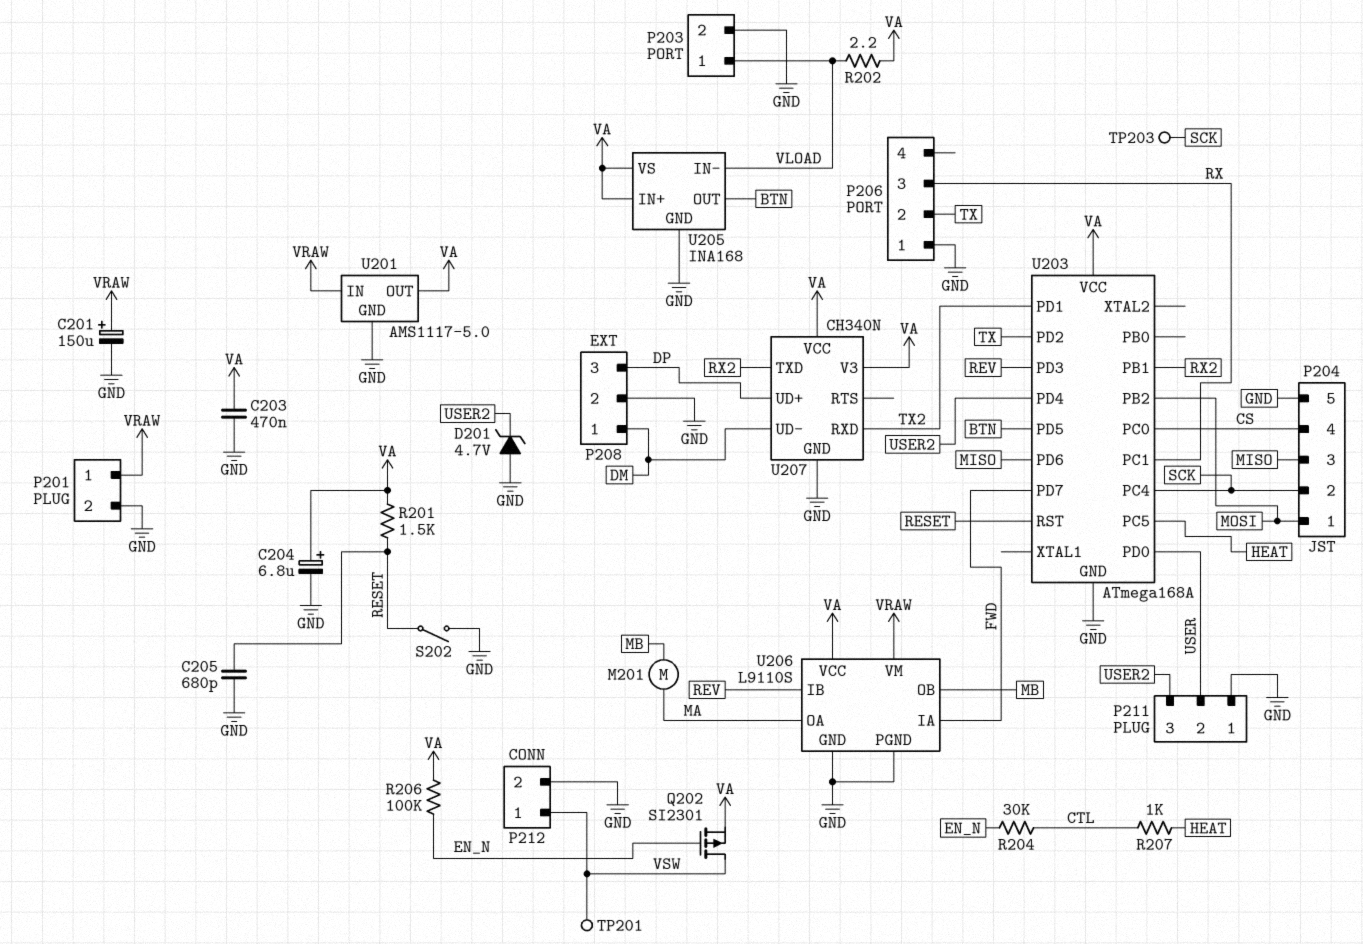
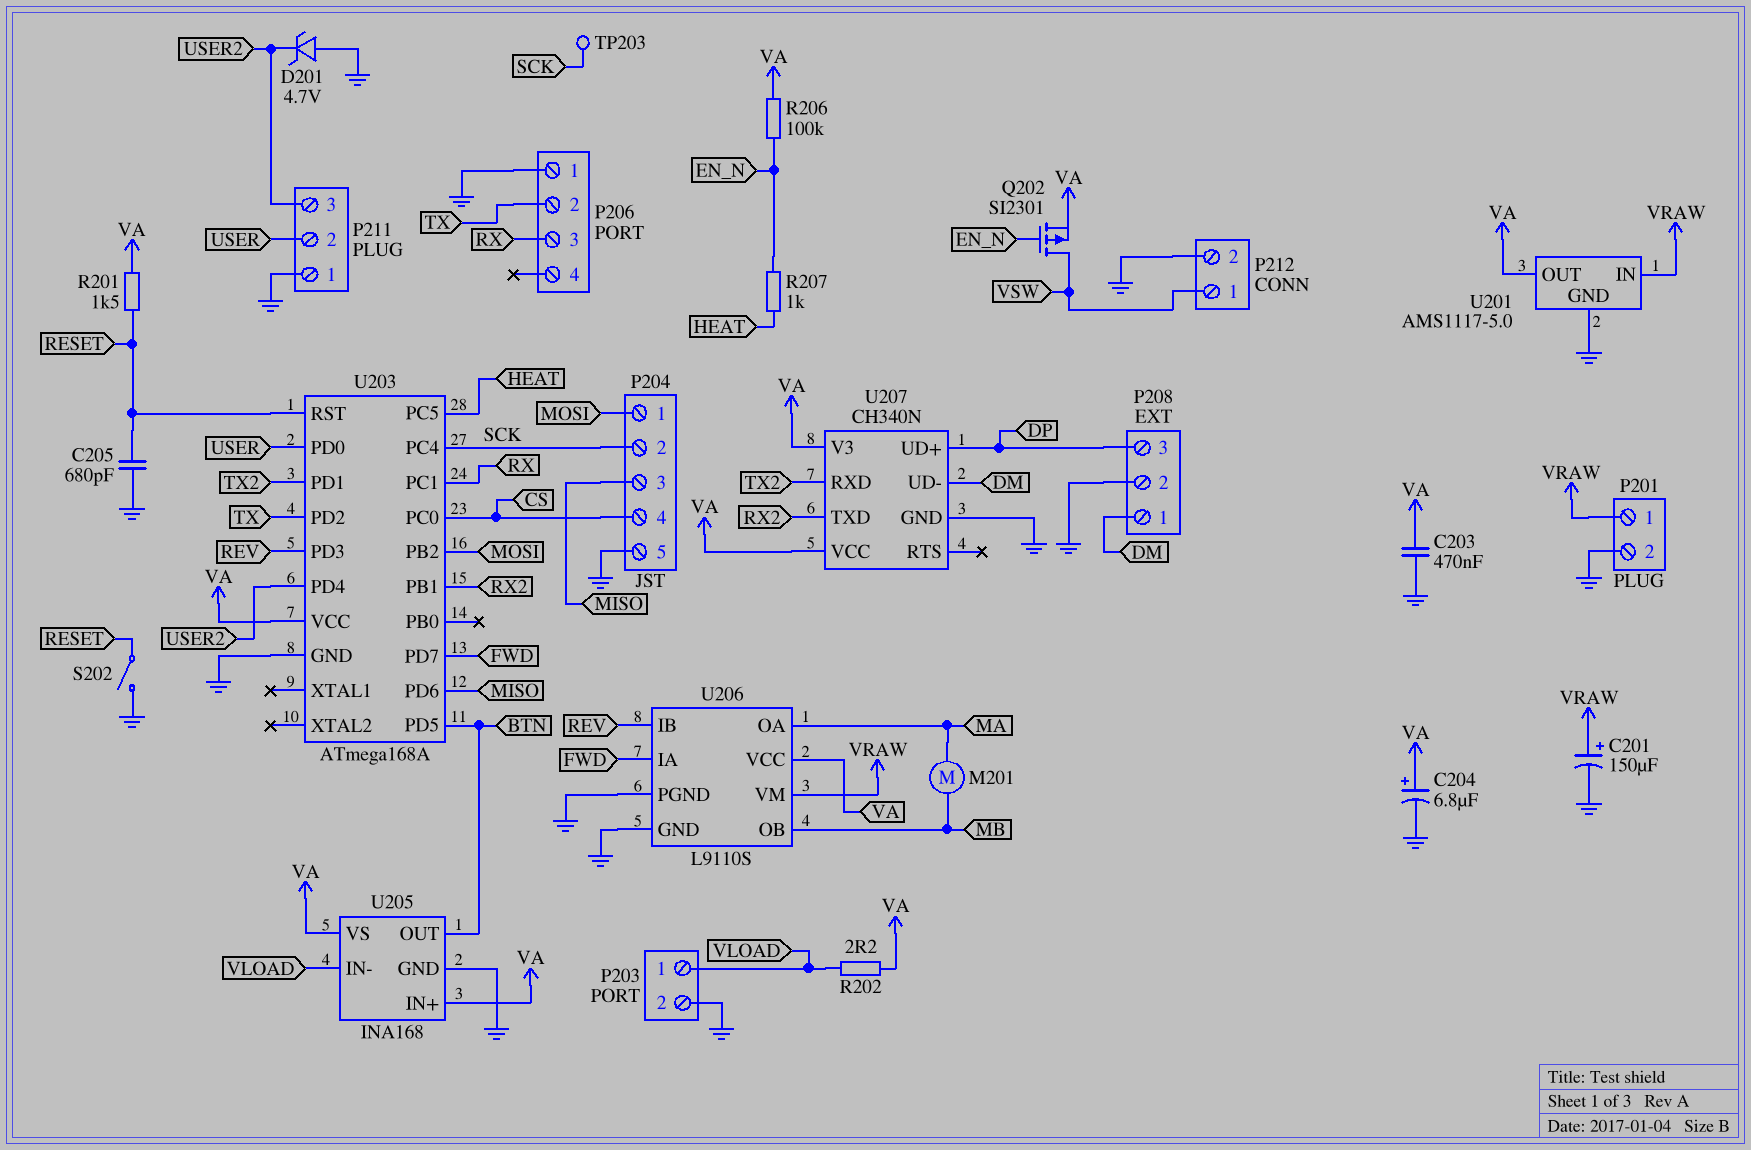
R204: 30k (CTL, EN_N) -> none
R207: 1k (CTL, HEAT) -> 1k (EN_N, HEAT)
TP201: test point (VSW) -> none

